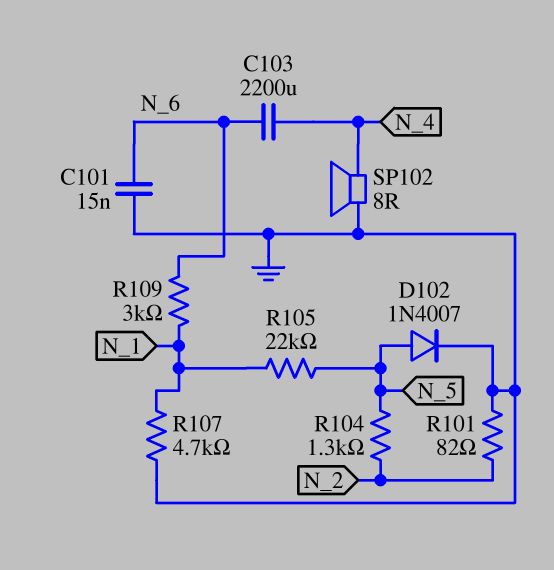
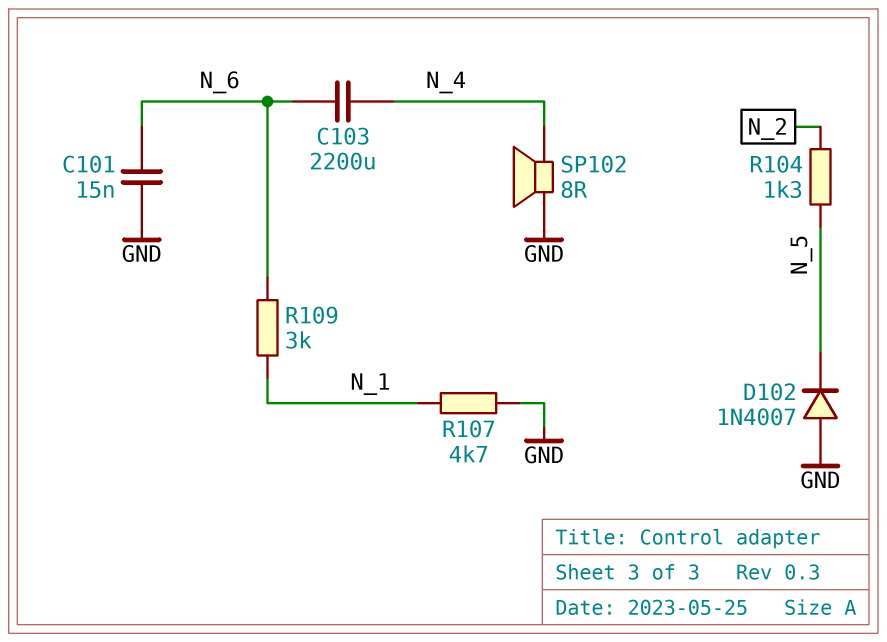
D102: diode 1N4007 (A N_5, K GND) -> diode 1N4007 (A GND, K N_5)
R101: 82 (GND, N_2) -> none
R105: 22k (N_1, N_5) -> none

